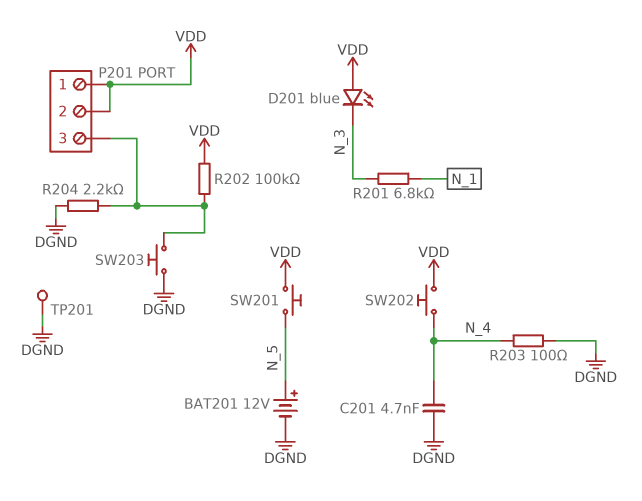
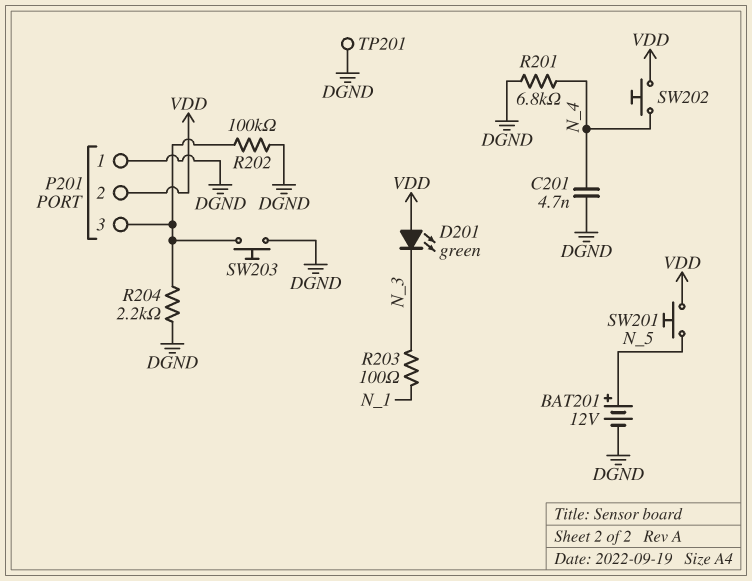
D201: LED blue (A VDD, K N_3) -> LED green (A VDD, K N_3)
P201 pin 1: VDD -> DGND
R201: 6.8k (N_1, N_3) -> 6.8k (DGND, N_4)
R202: 100k (P201/3, VDD) -> 100k (DGND, P201/3)
R203: 100 (DGND, N_4) -> 100 (N_1, N_3)

